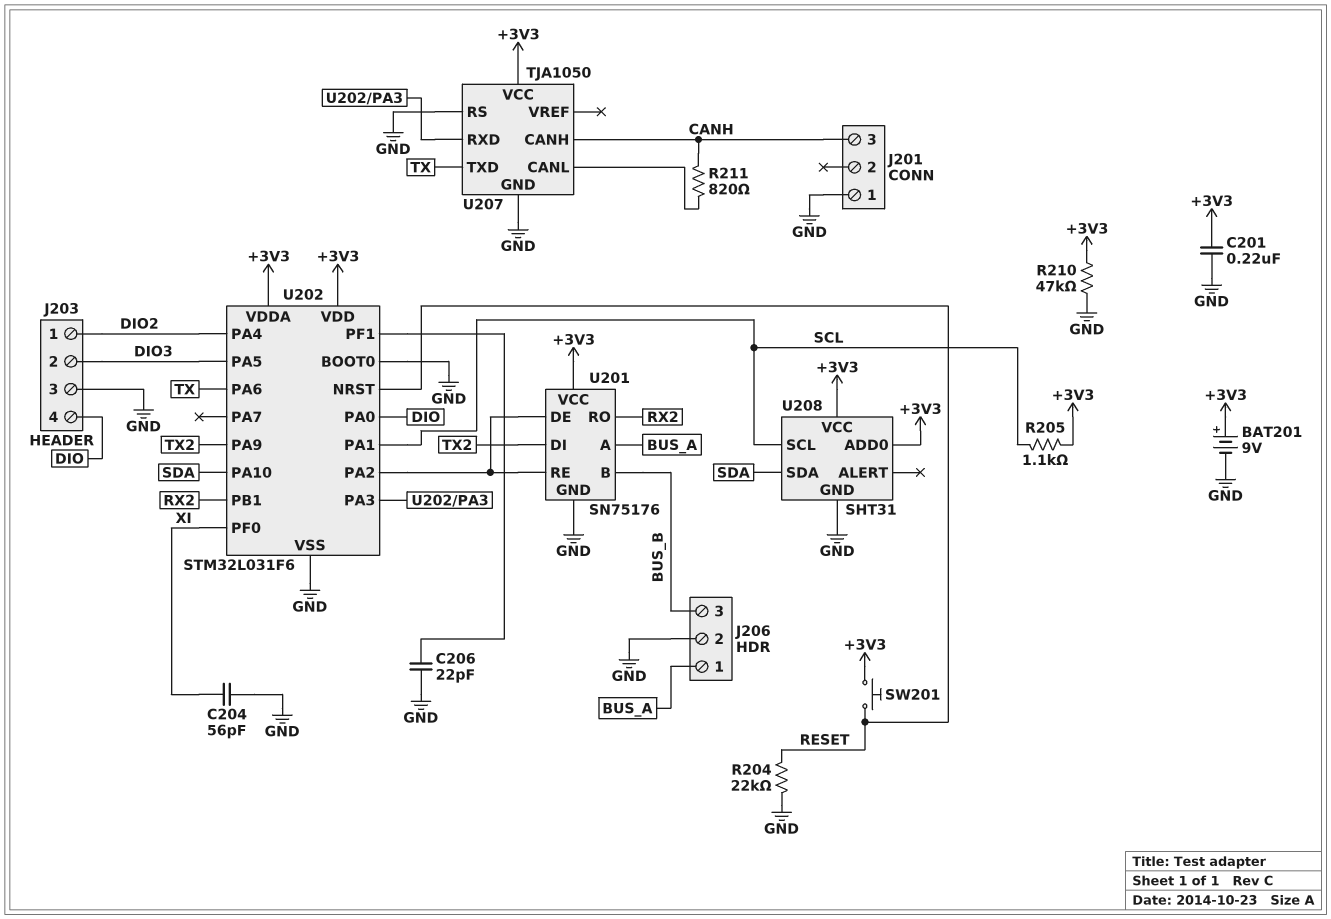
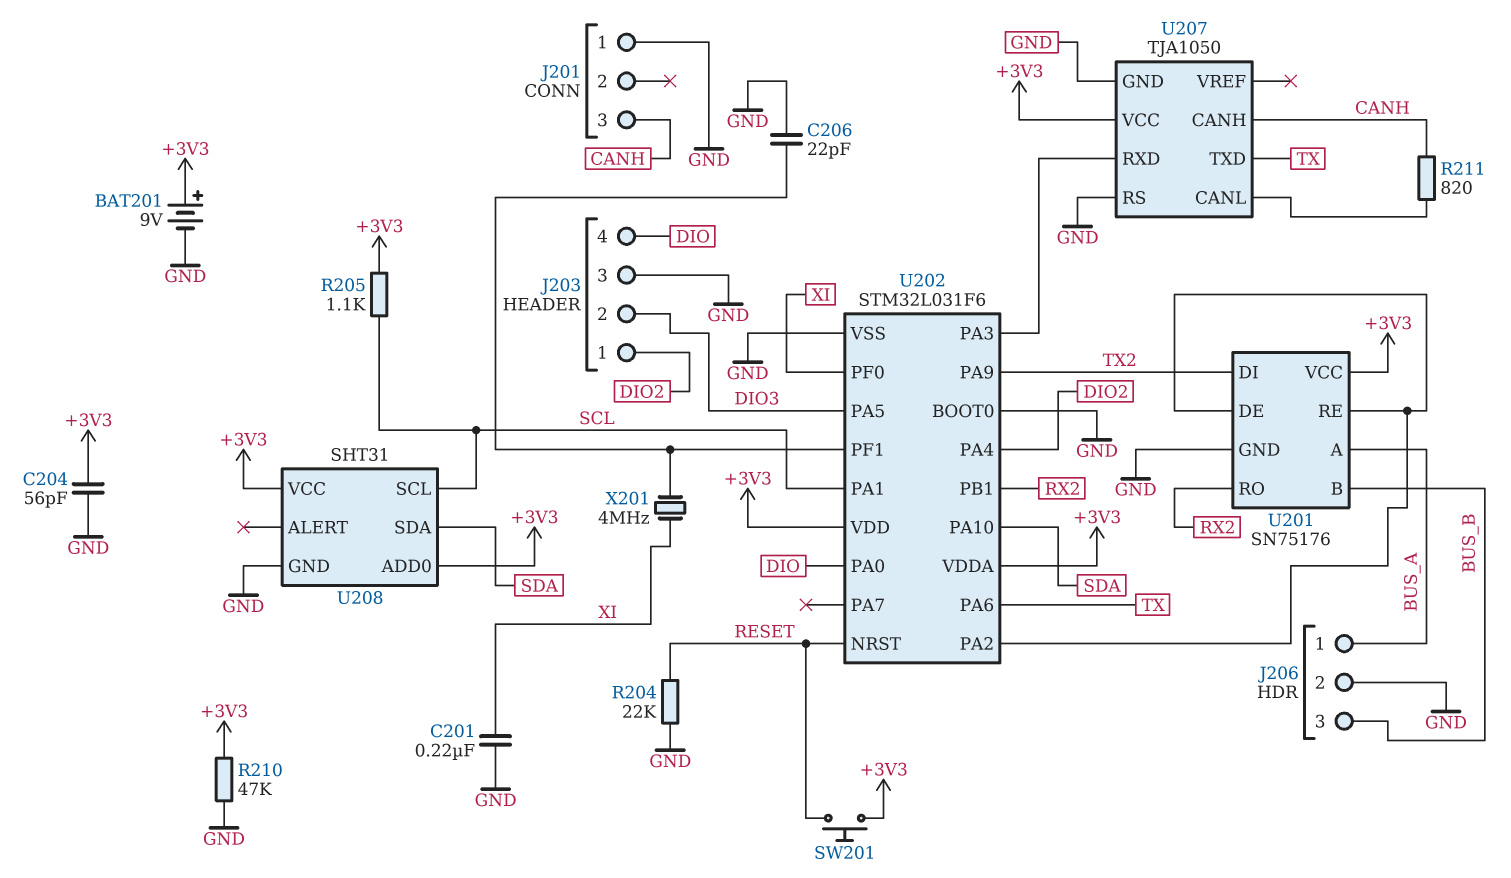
C201: 220nF (+3V3, GND) -> 220nF (GND, XI)
C204: 56pF (GND, XI) -> 56pF (+3V3, GND)
X201: none -> 4MHz (U202/PF1, XI)

